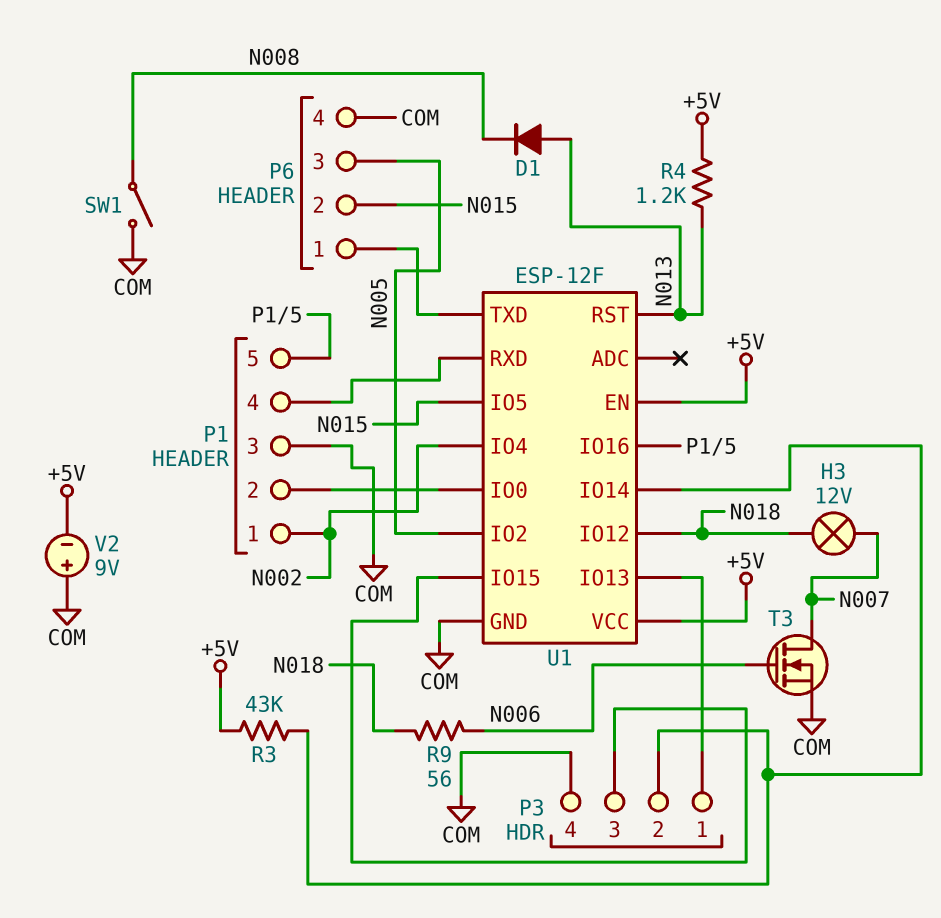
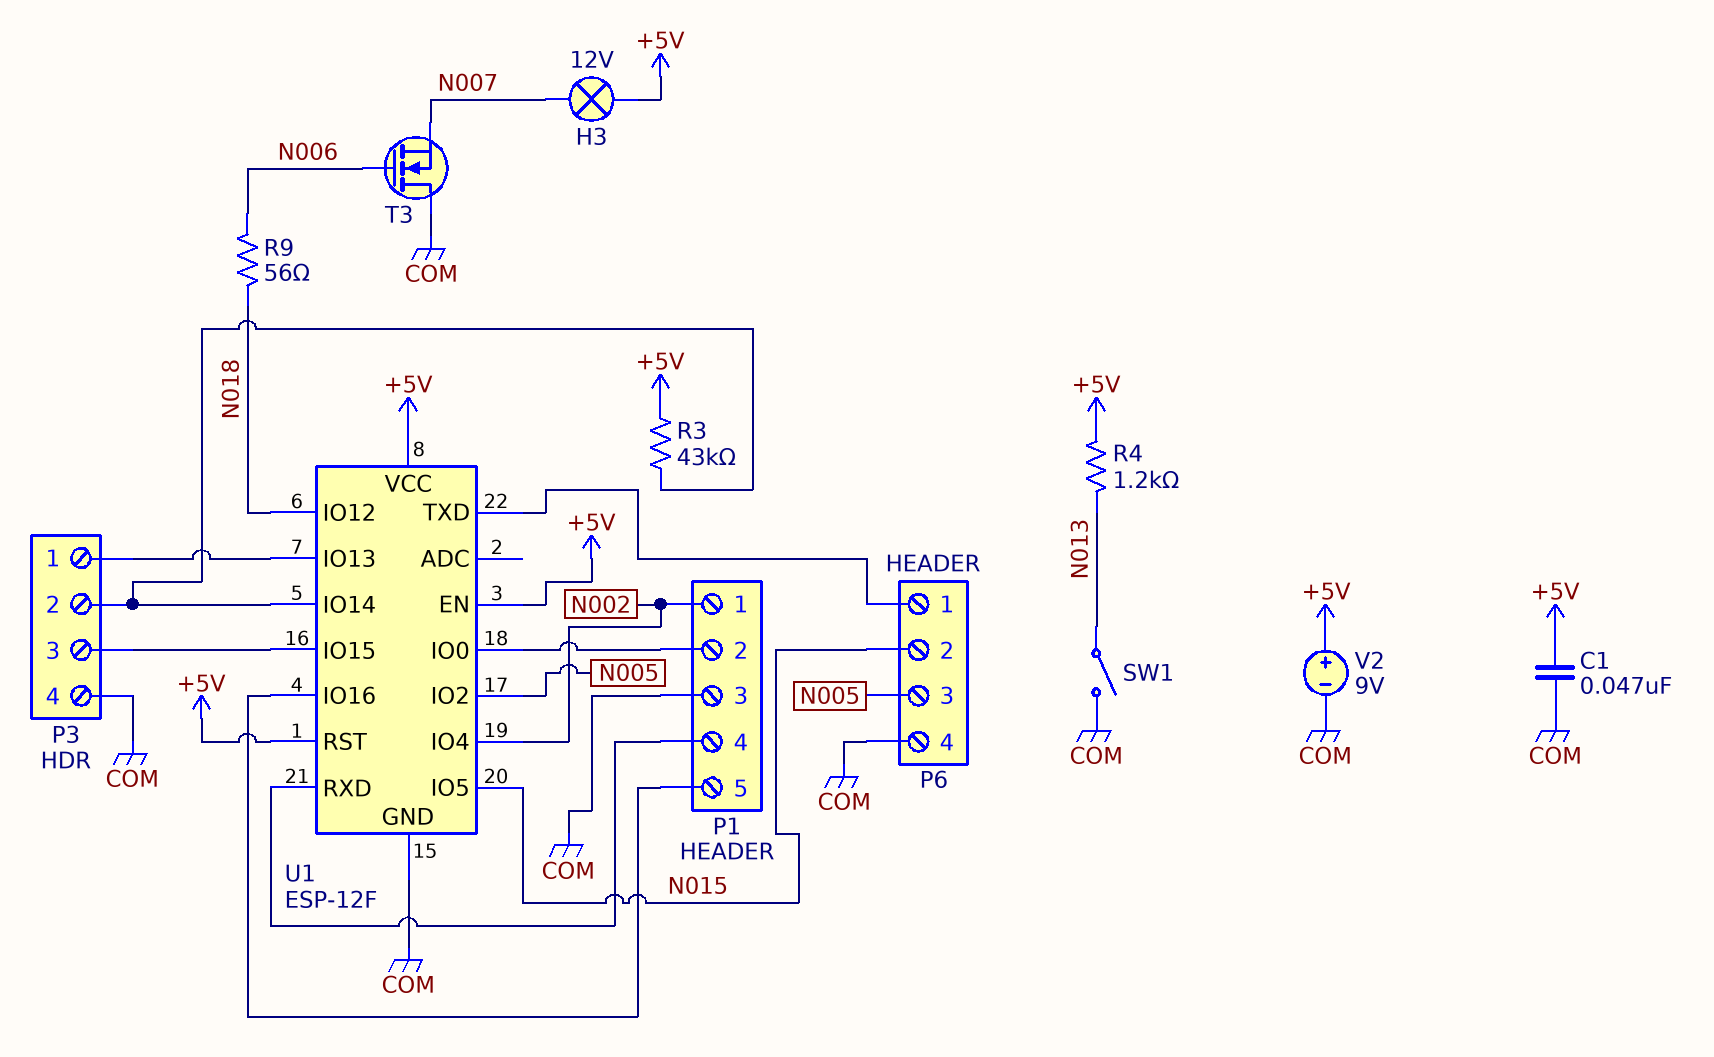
C1: none -> 47nF (+5V, COM)
D1: diode (A N013, K N008) -> none
H3: lamp 12V (N007, N018) -> lamp 12V (+5V, N007)
SW1: switch (COM, N008) -> switch (COM, N013)
T3: NMOS (G N006, D N007, S COM) -> NMOS (G N006, D COM, S N007)
U1 pin RST: N013 -> +5V
V2: 9V (plus COM, minus +5V) -> 9V (plus +5V, minus COM)

